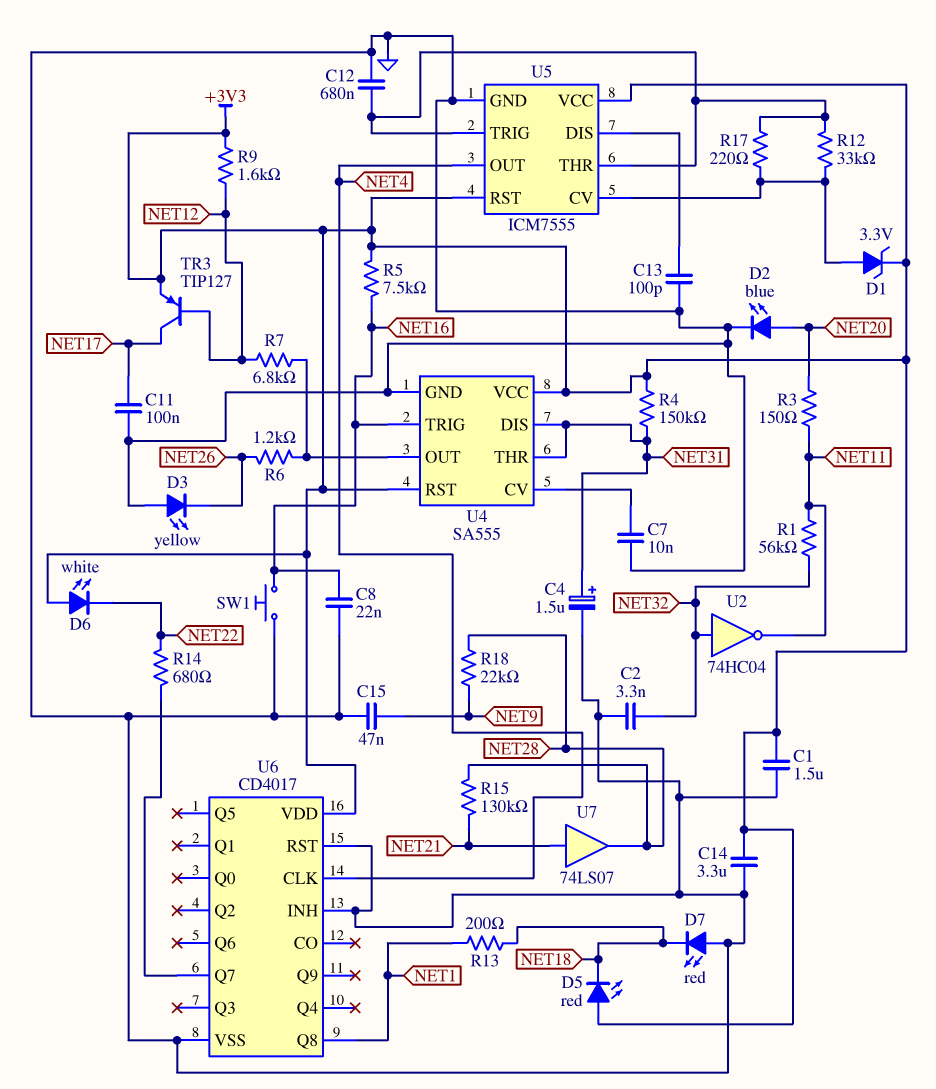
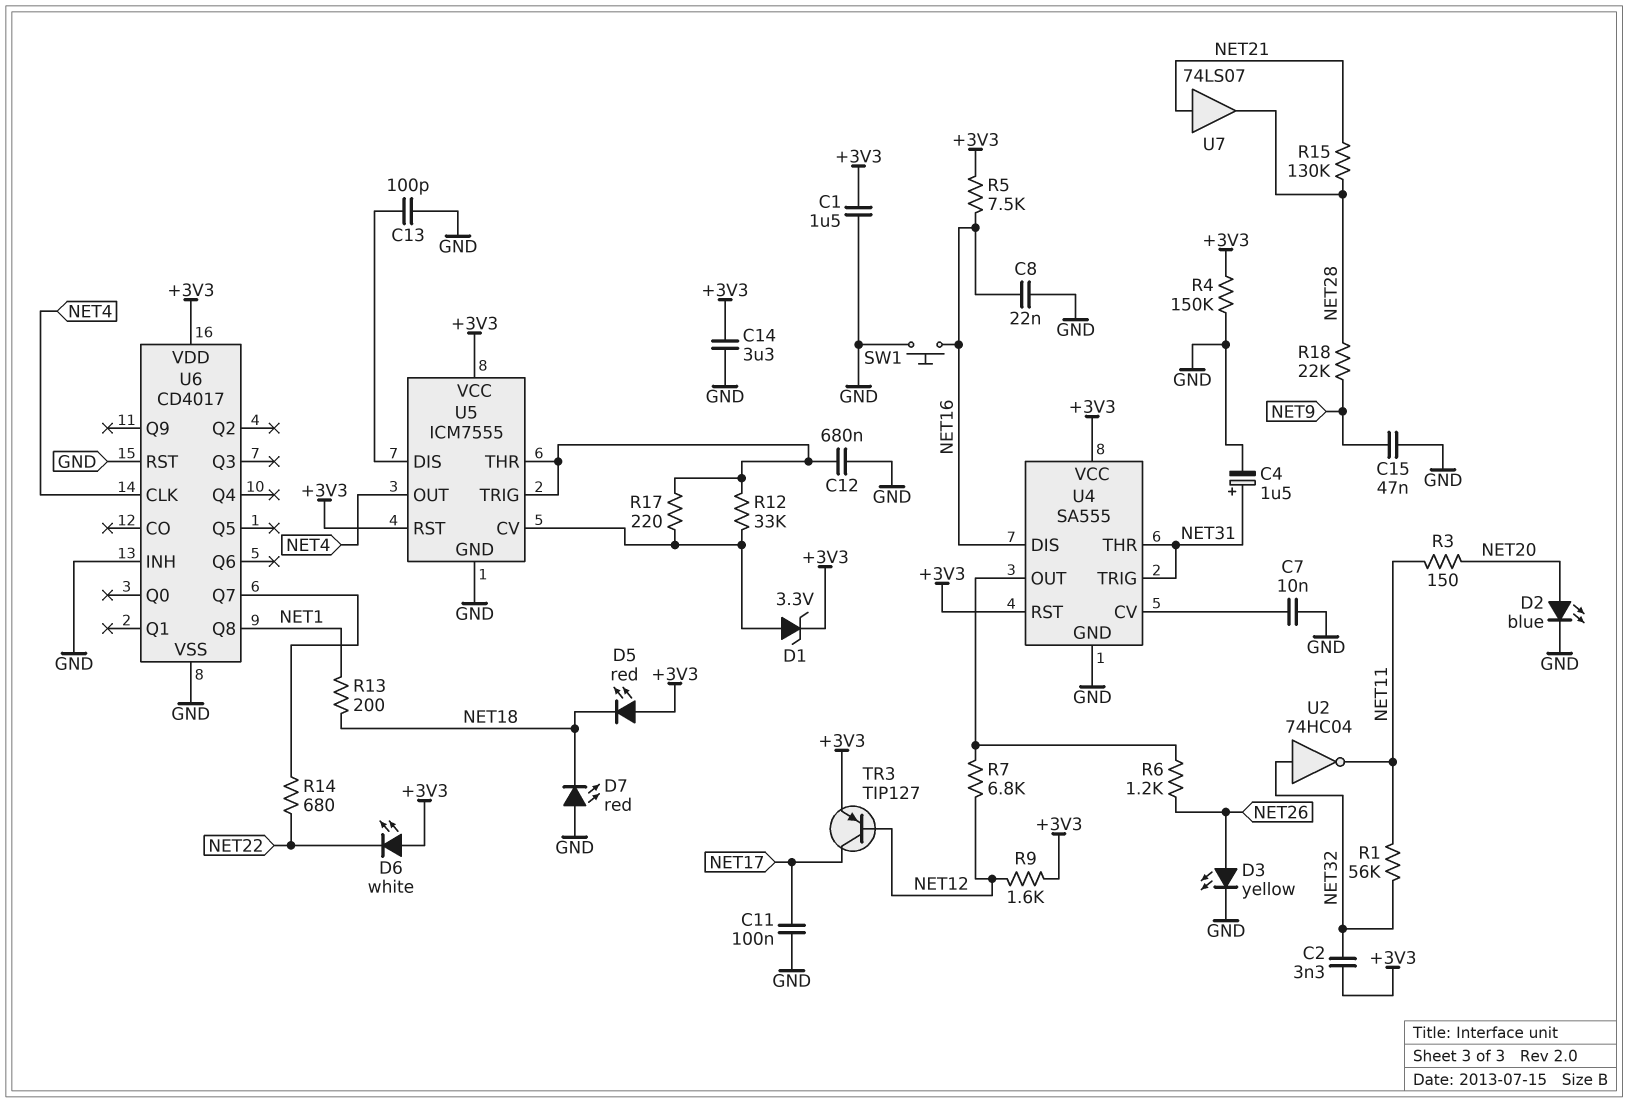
C2: 3.3nF (GND, NET32) -> 3.3nF (+3V3, NET32)
D3: LED yellow (A GND, K NET26) -> LED yellow (A NET26, K GND)
R4: 150k (+3V3, NET31) -> 150k (+3V3, GND)
U4 pin DIS: NET31 -> NET16
U4 pin TRIG: NET16 -> NET31

